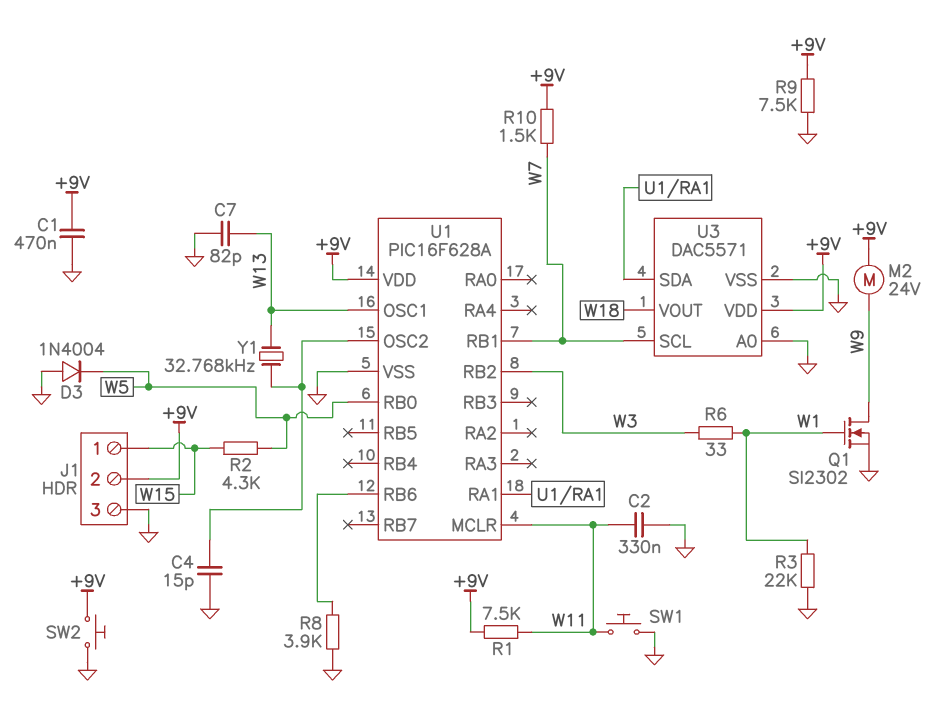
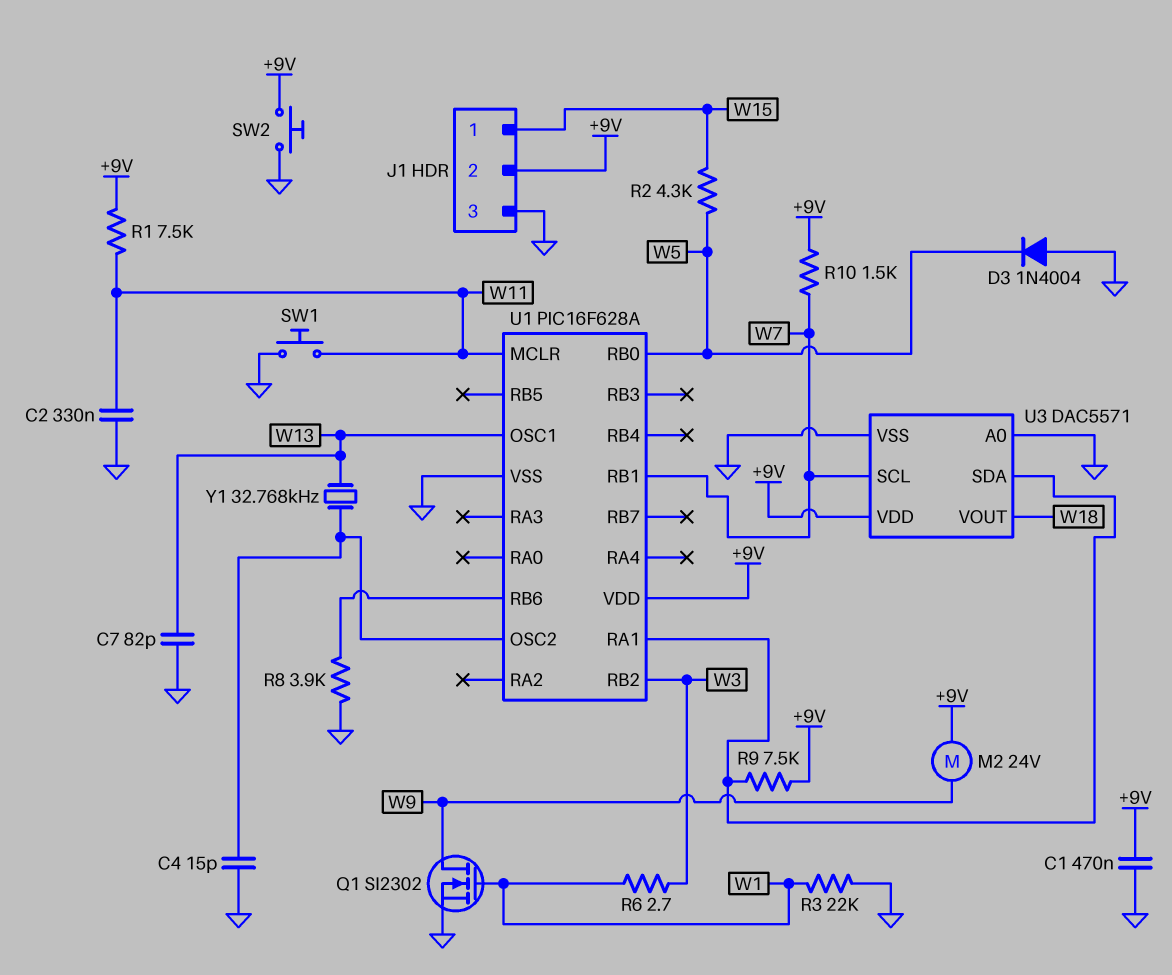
R6: 33 (W1, W3) -> 2.7 (W1, W3)
R9: 7.5k (+9V, GND) -> 7.5k (+9V, U1/RA1)

